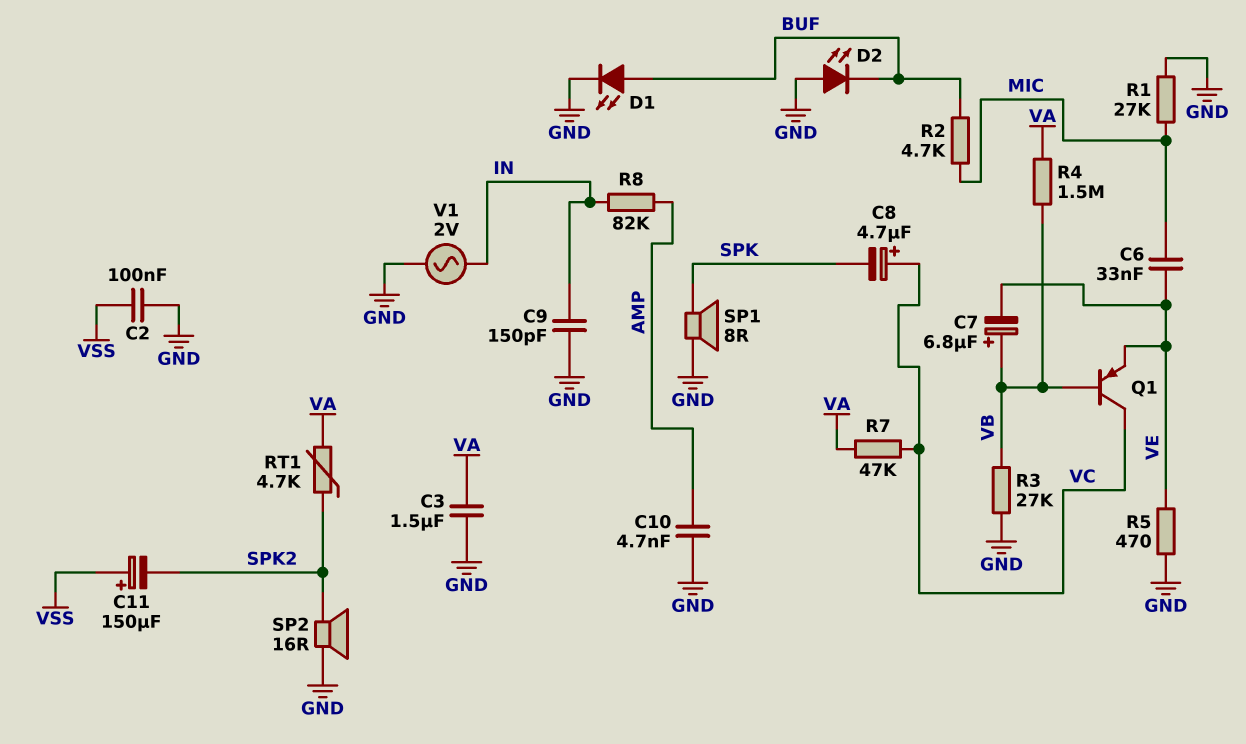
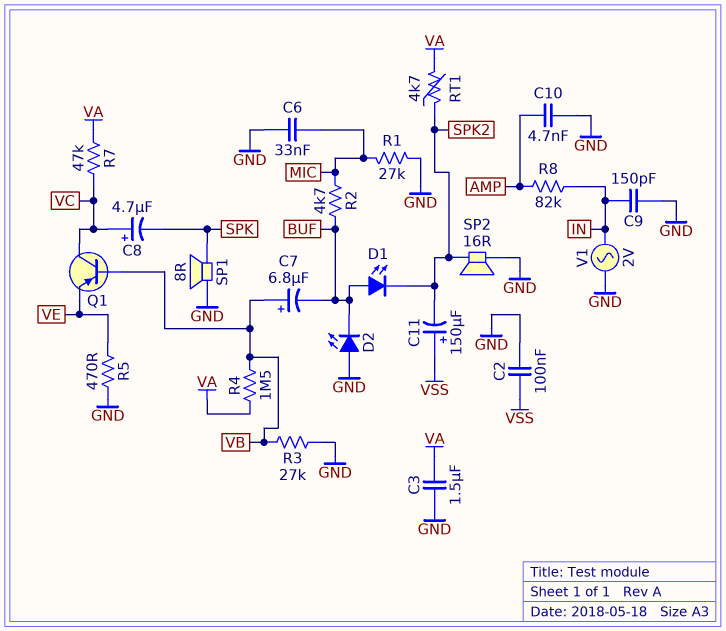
C6: 33nF (MIC, VE) -> 33nF (GND, MIC)
C7: 6.8uF (plus VB, minus VE) -> 6.8uF (plus VB, minus BUF)
D1: LED (A BUF, K GND) -> LED (A BUF, K SPK2)

